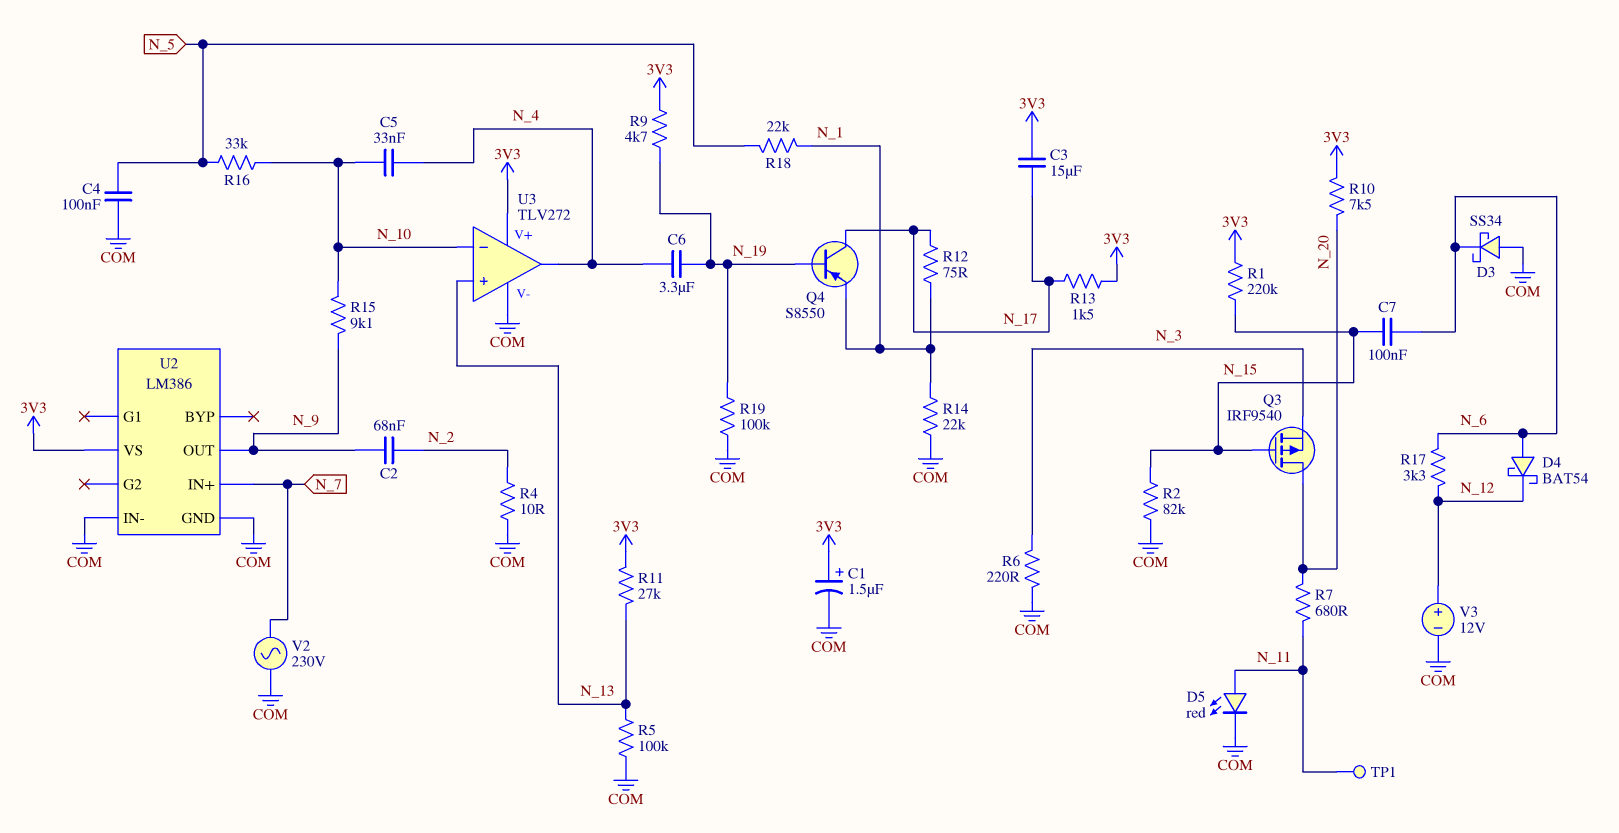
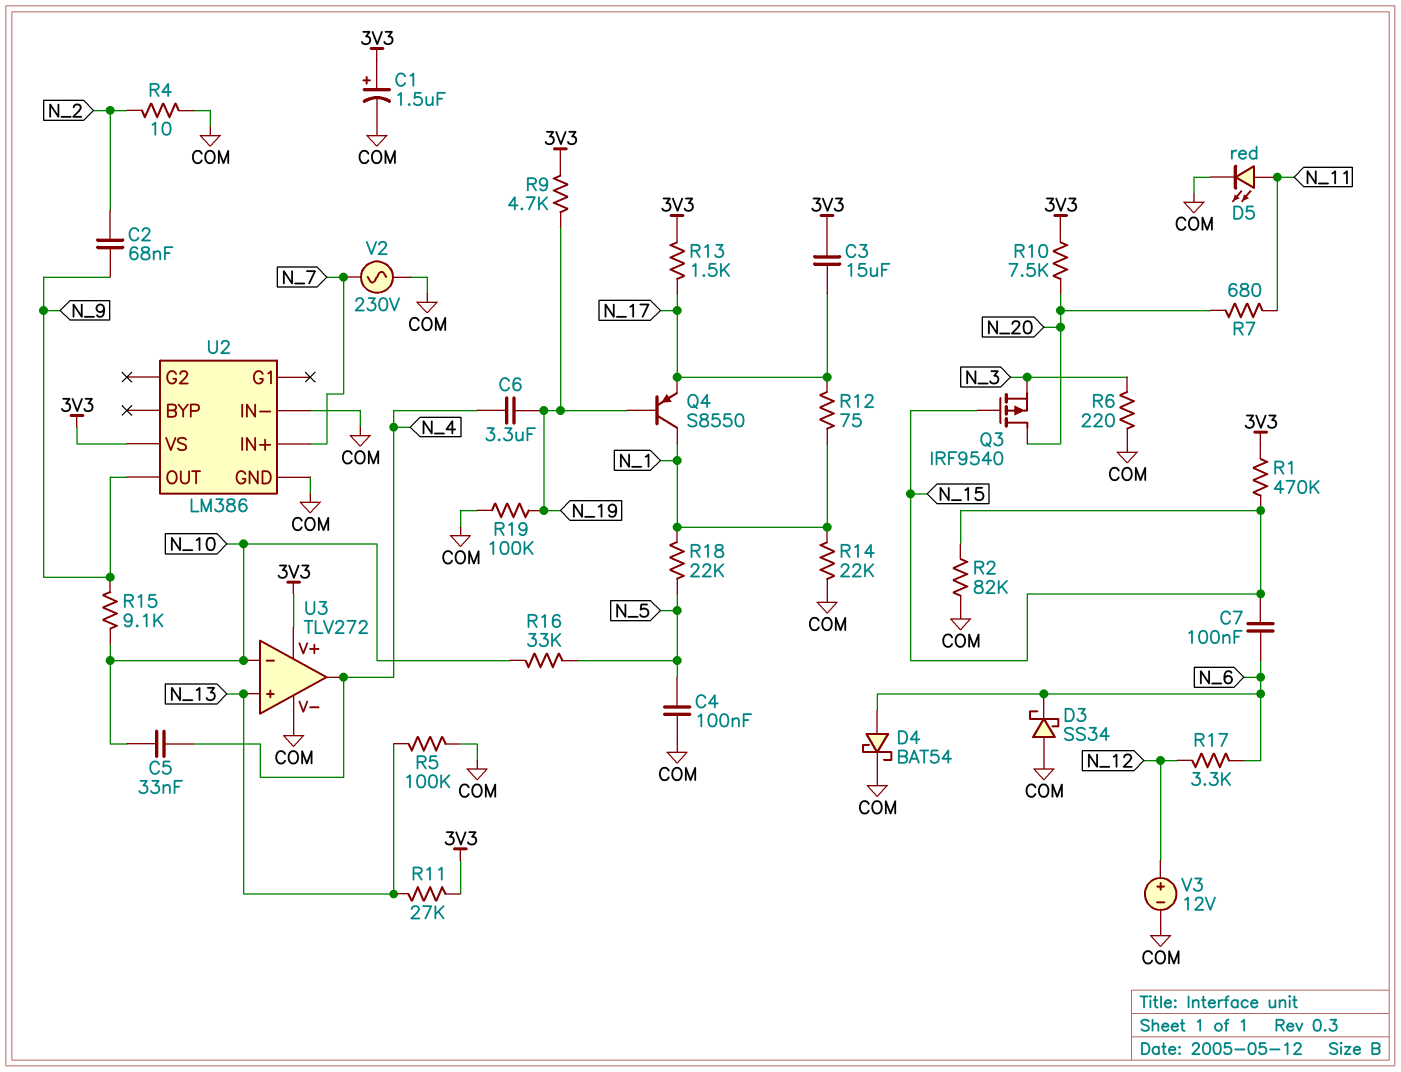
D4: schottky BAT54 (A N_6, K N_12) -> schottky BAT54 (A N_6, K COM)
Q4: PNP S8550 (B N_19, C N_17, E N_1) -> PNP S8550 (B N_19, C N_1, E N_17)
R1: 220k (3V3, N_15) -> 470k (3V3, N_15)
TP1: test point (N_11) -> none

